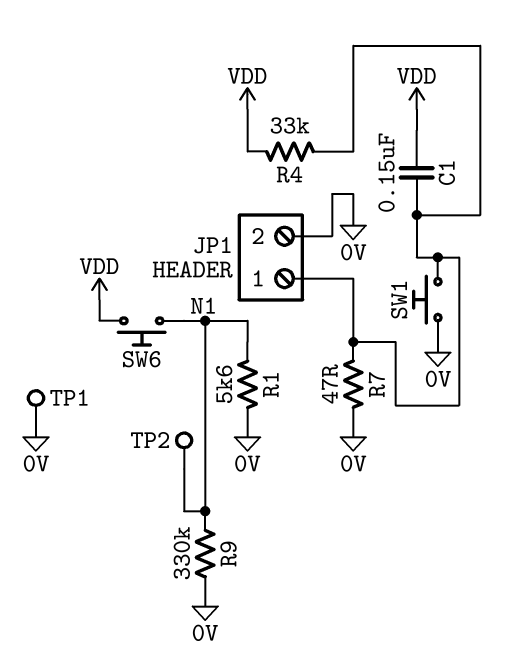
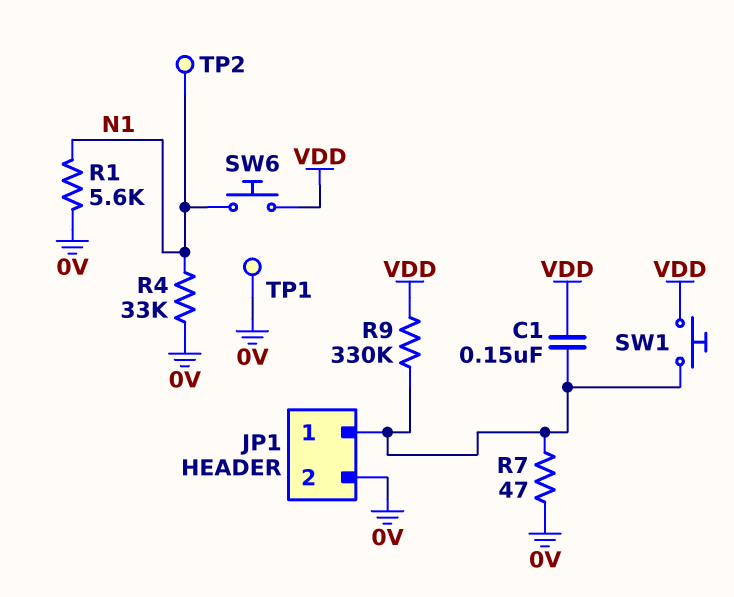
R4: 33k (JP1/1, VDD) -> 33k (0V, N1)
R9: 330k (0V, N1) -> 330k (JP1/1, VDD)
SW1: button (0V, JP1/1) -> button (JP1/1, VDD)

